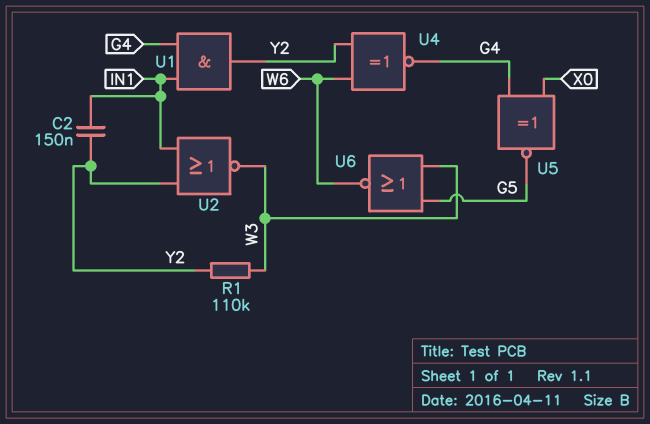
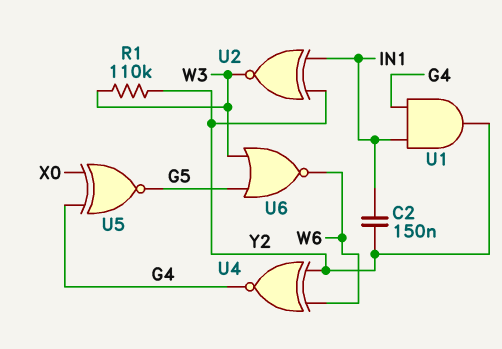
U2: NOR (in IN1, in Y2, out W3) -> XNOR (in IN1, in Y2, out W3)

